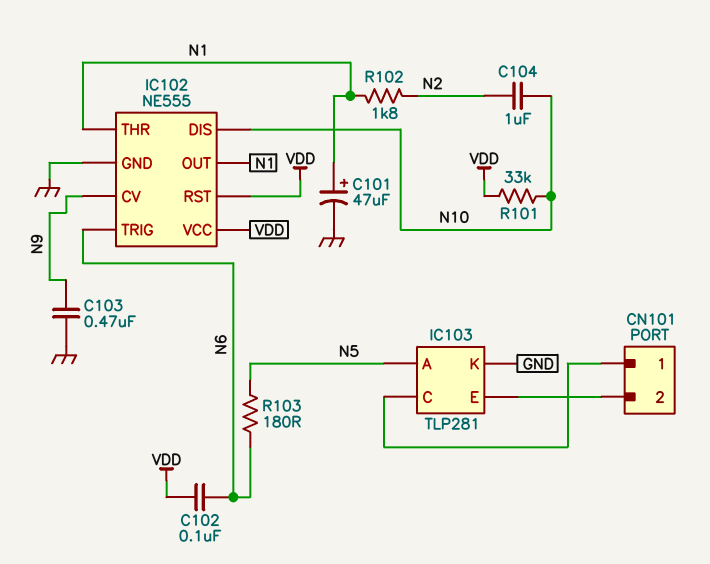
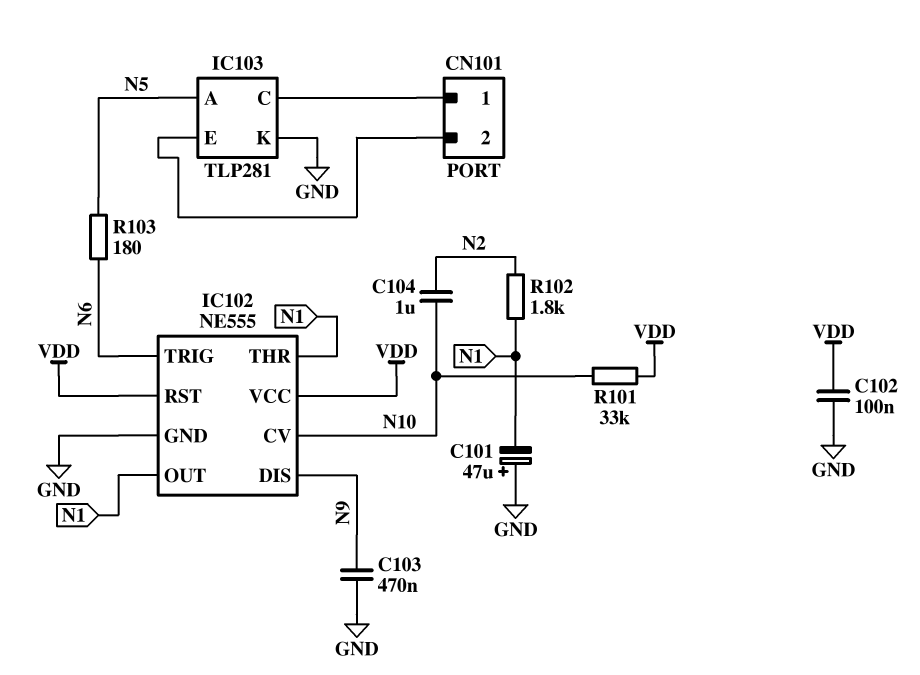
C101: 47uF (plus N1, minus GND) -> 47uF (plus GND, minus N1)
C102: 100nF (N6, VDD) -> 100nF (GND, VDD)
IC102 pin CV: N9 -> N10
IC102 pin DIS: N10 -> N9

